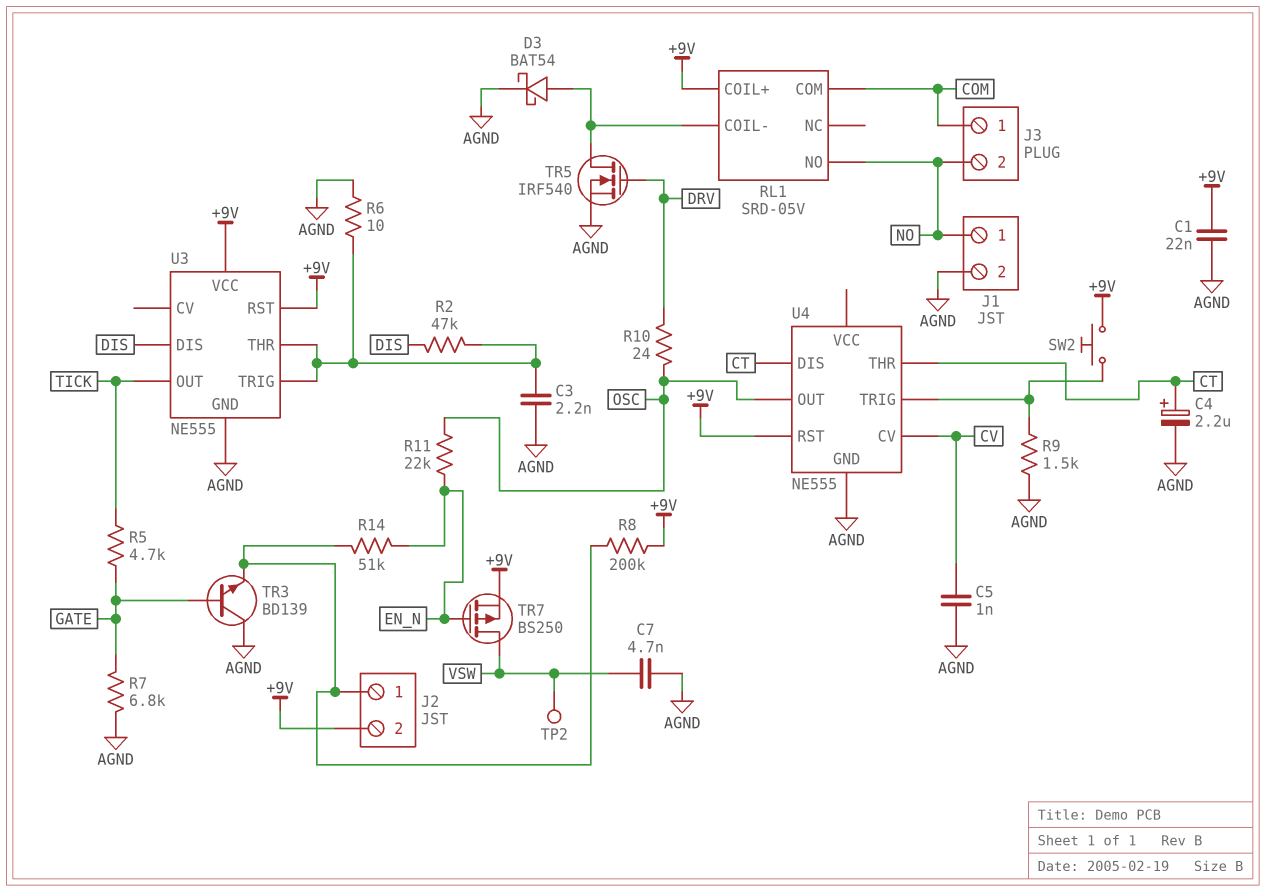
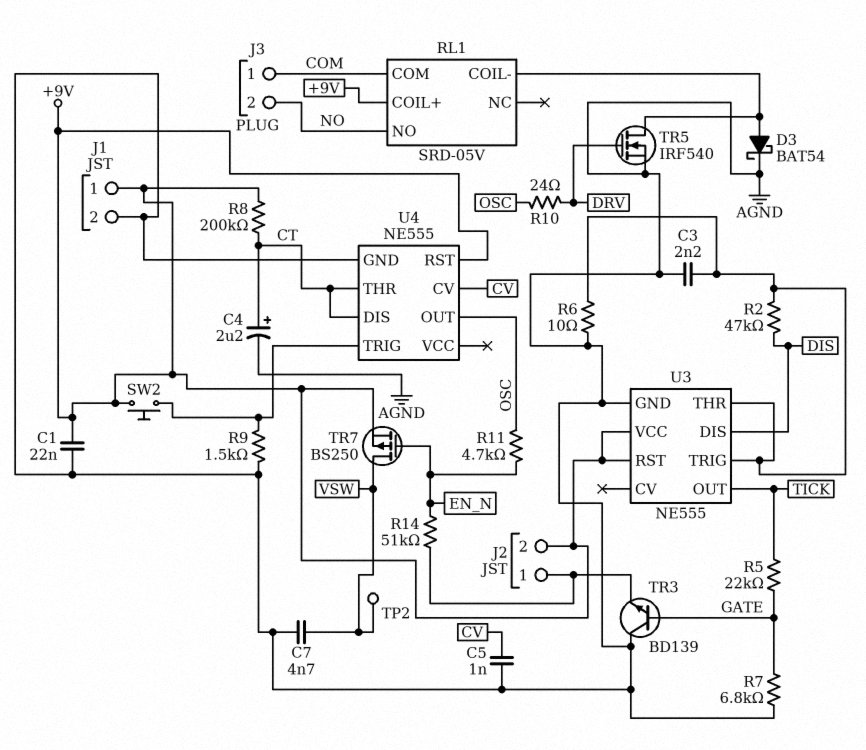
J1 pin 1: NO -> +9V
R5: 4.7k (GATE, TICK) -> 22k (GATE, TICK)
R8: 200k (+9V, J2/1) -> 200k (+9V, CT)
R11: 22k (EN_N, OSC) -> 4.7k (EN_N, OSC)

